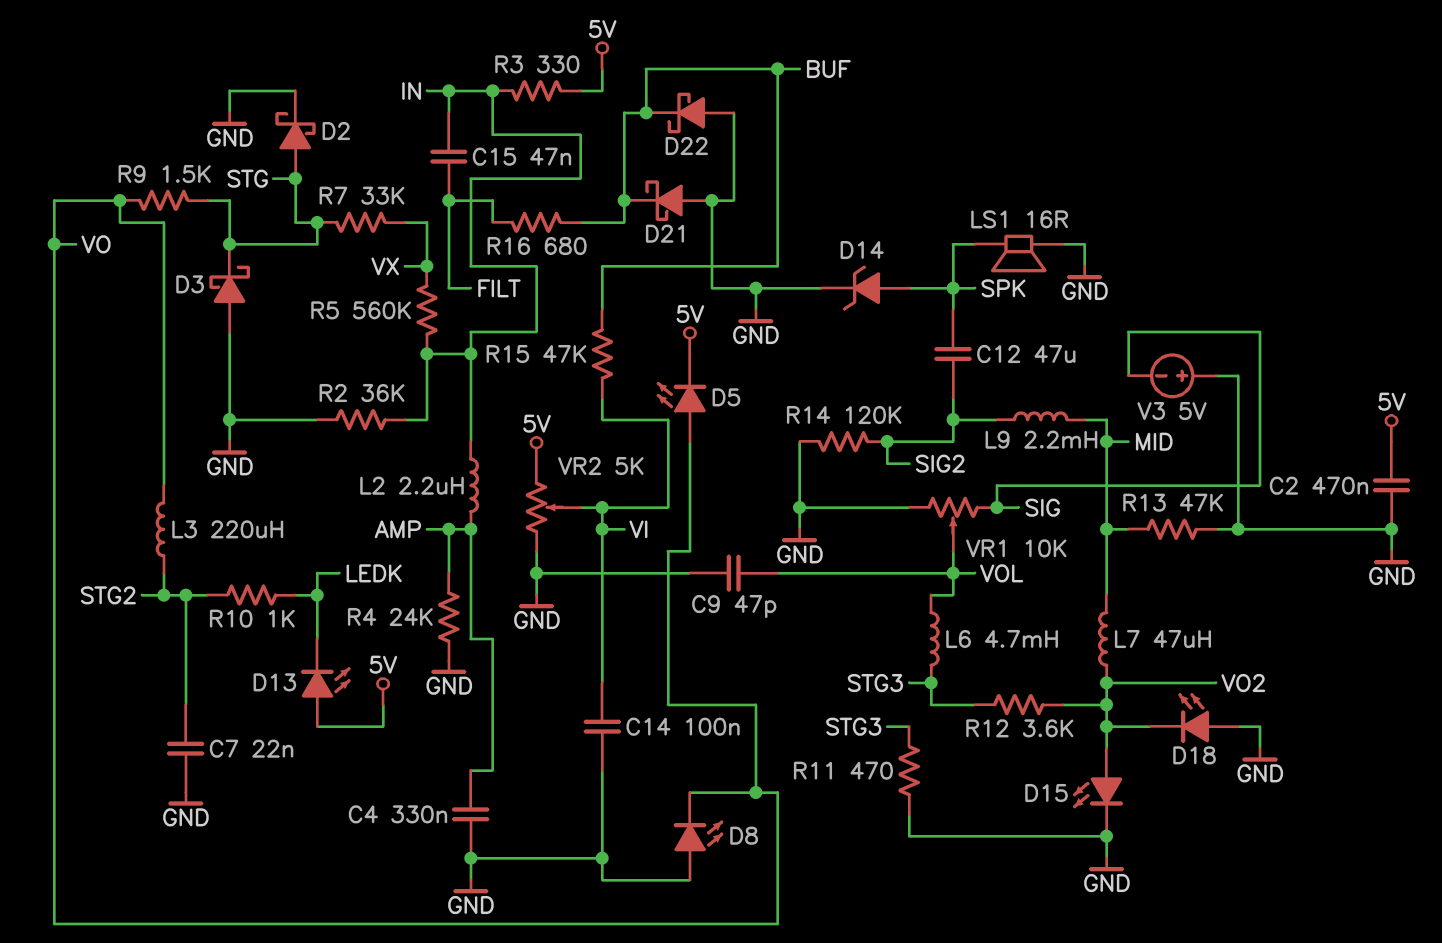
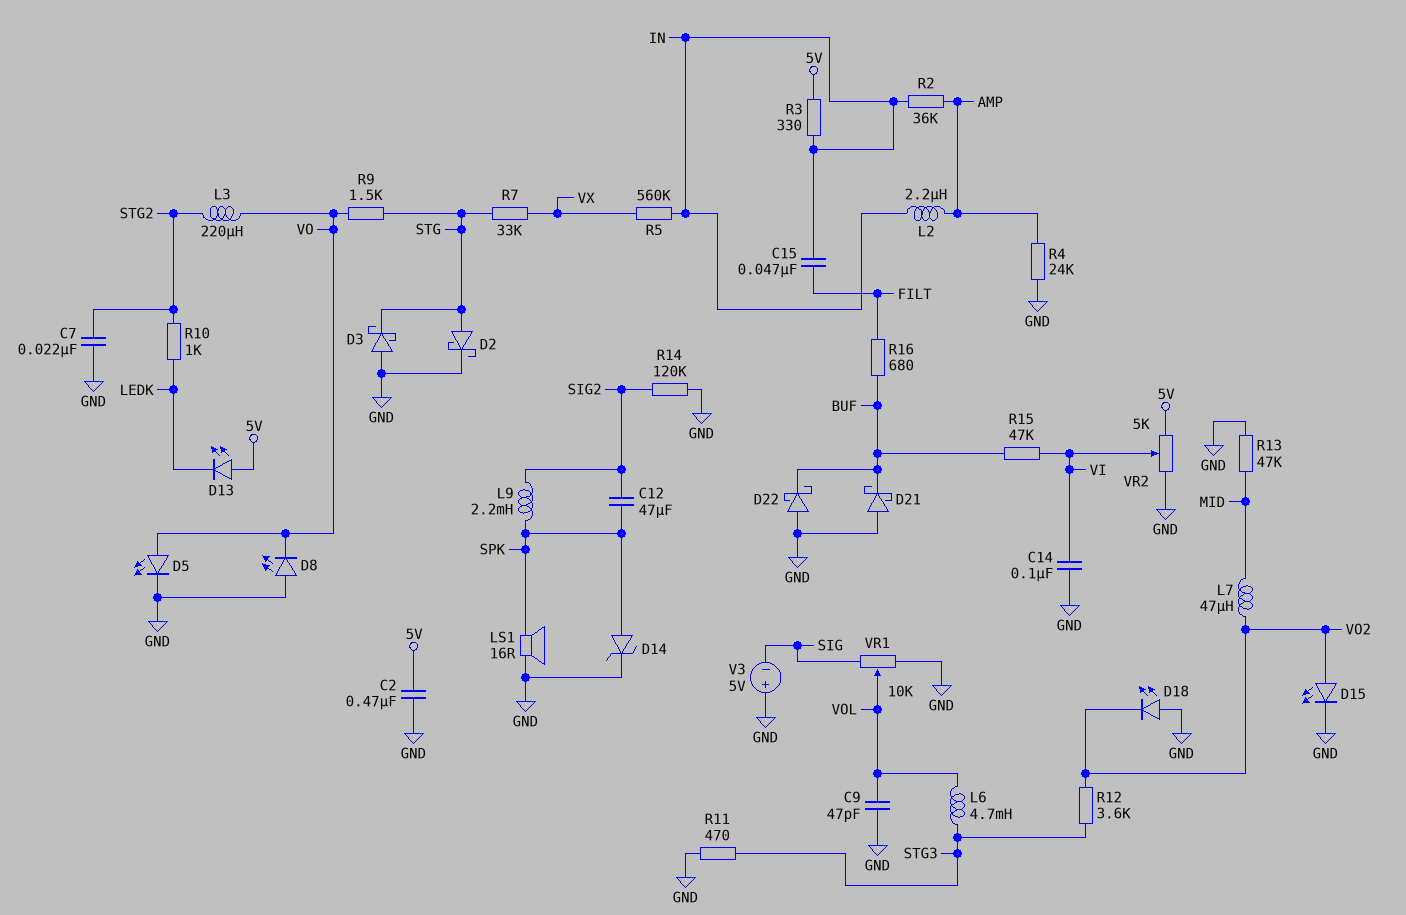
C4: 330nF (AMP, GND) -> none
D5: LED (A VO, K 5V) -> LED (A VO, K GND)
L9: 2.2mH (MID, SIG2) -> 2.2mH (SIG2, SPK)
R2: 36k (GND, IN) -> 36k (AMP, IN)

